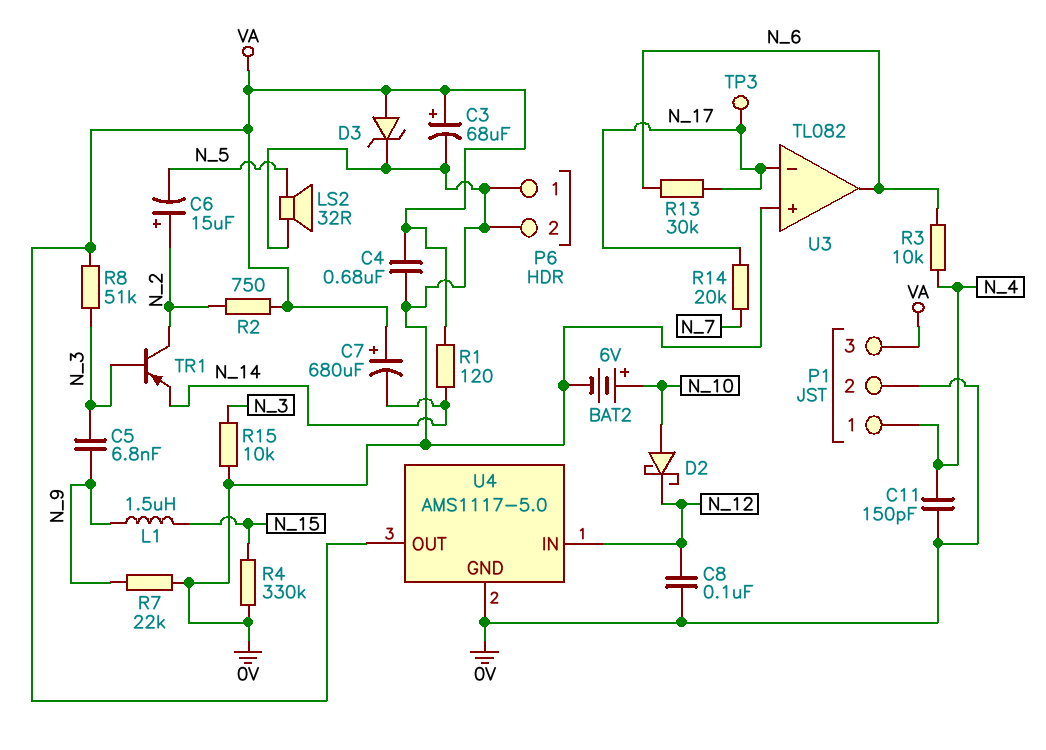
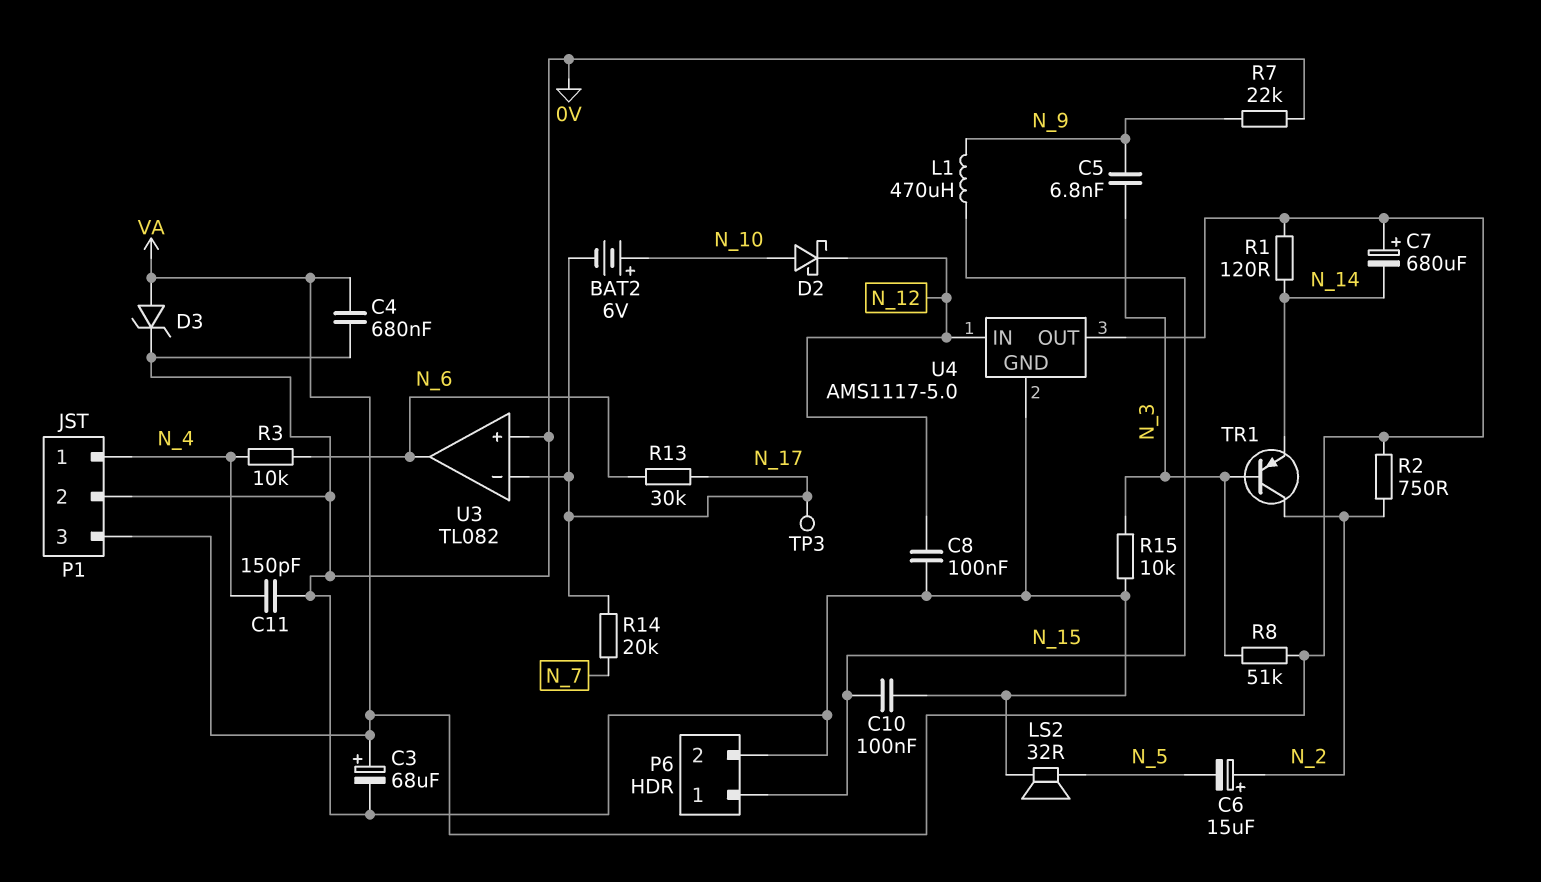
BAT2: 6V (plus N_10, minus 0V) -> 6V (plus N_10, minus N_17)
C10: none -> 100nF (0V, N_15)
L1: 1.5uH (N_9, N_15) -> 470uH (N_9, N_15)
P6 pin 1: 0V -> N_15
R4: 330k (0V, N_15) -> none

